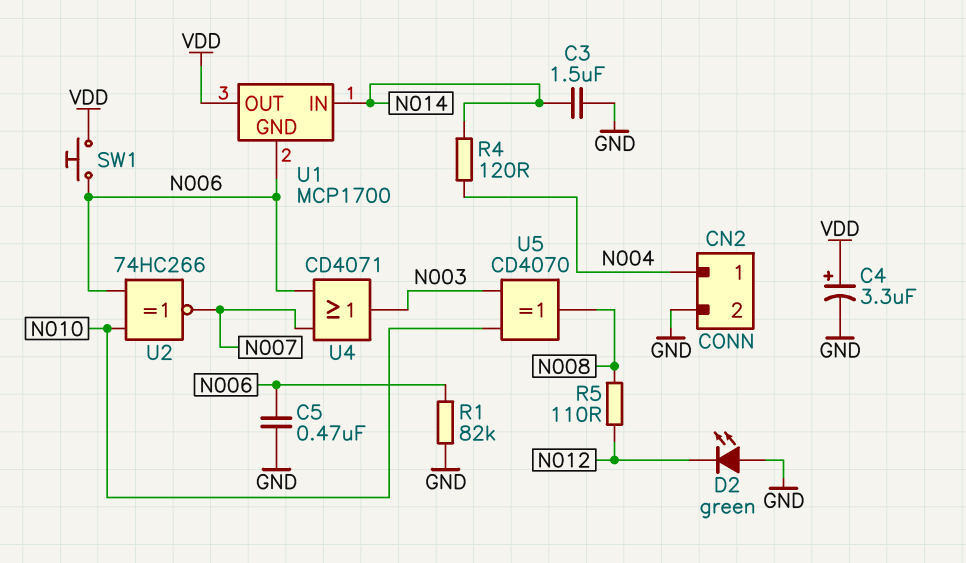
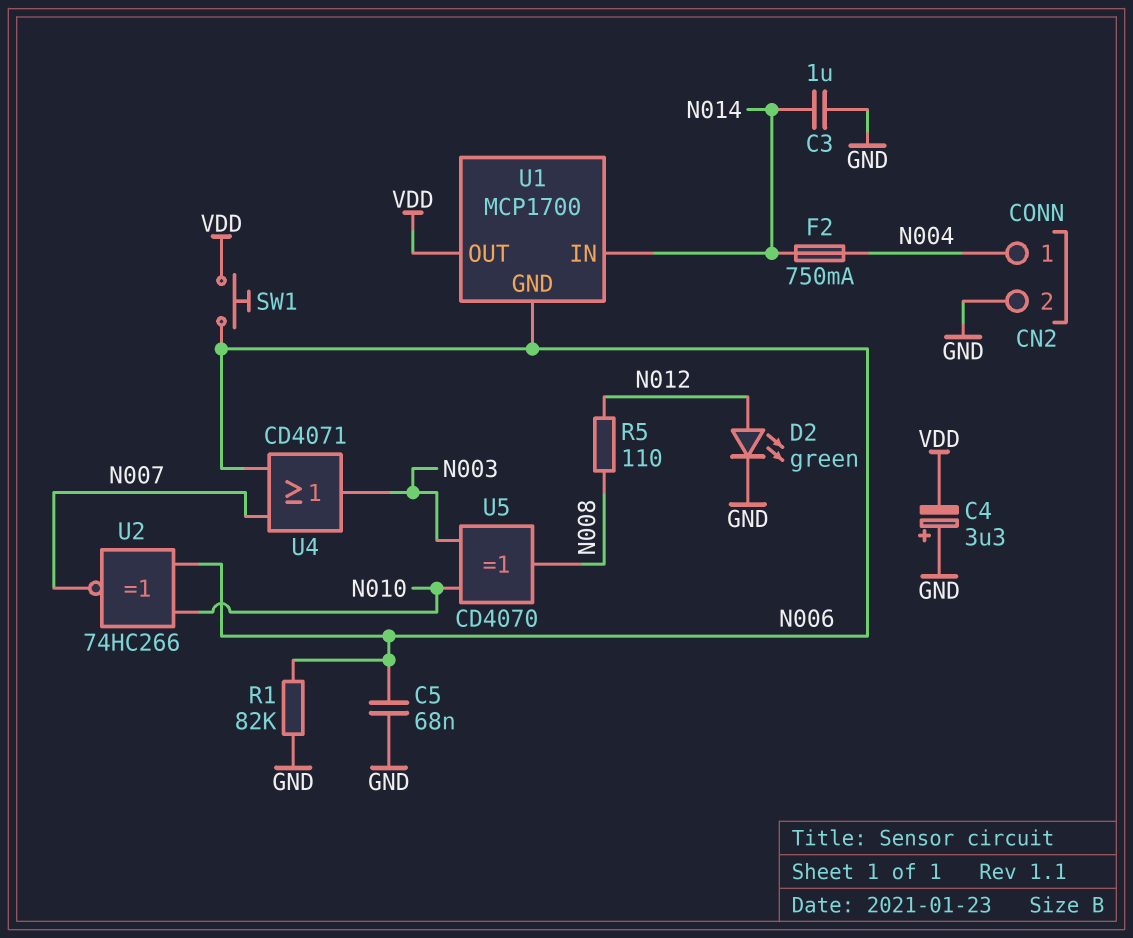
C3: 1.5uF (GND, N014) -> 1uF (GND, N014)
C4: 3.3uF (plus VDD, minus GND) -> 3.3uF (plus GND, minus VDD)
C5: 470nF (GND, N006) -> 68nF (GND, N006)
D2: LED green (A GND, K N012) -> LED green (A N012, K GND)
F2: none -> 750mA (N004, N014)
R4: 120 (N004, N014) -> none

